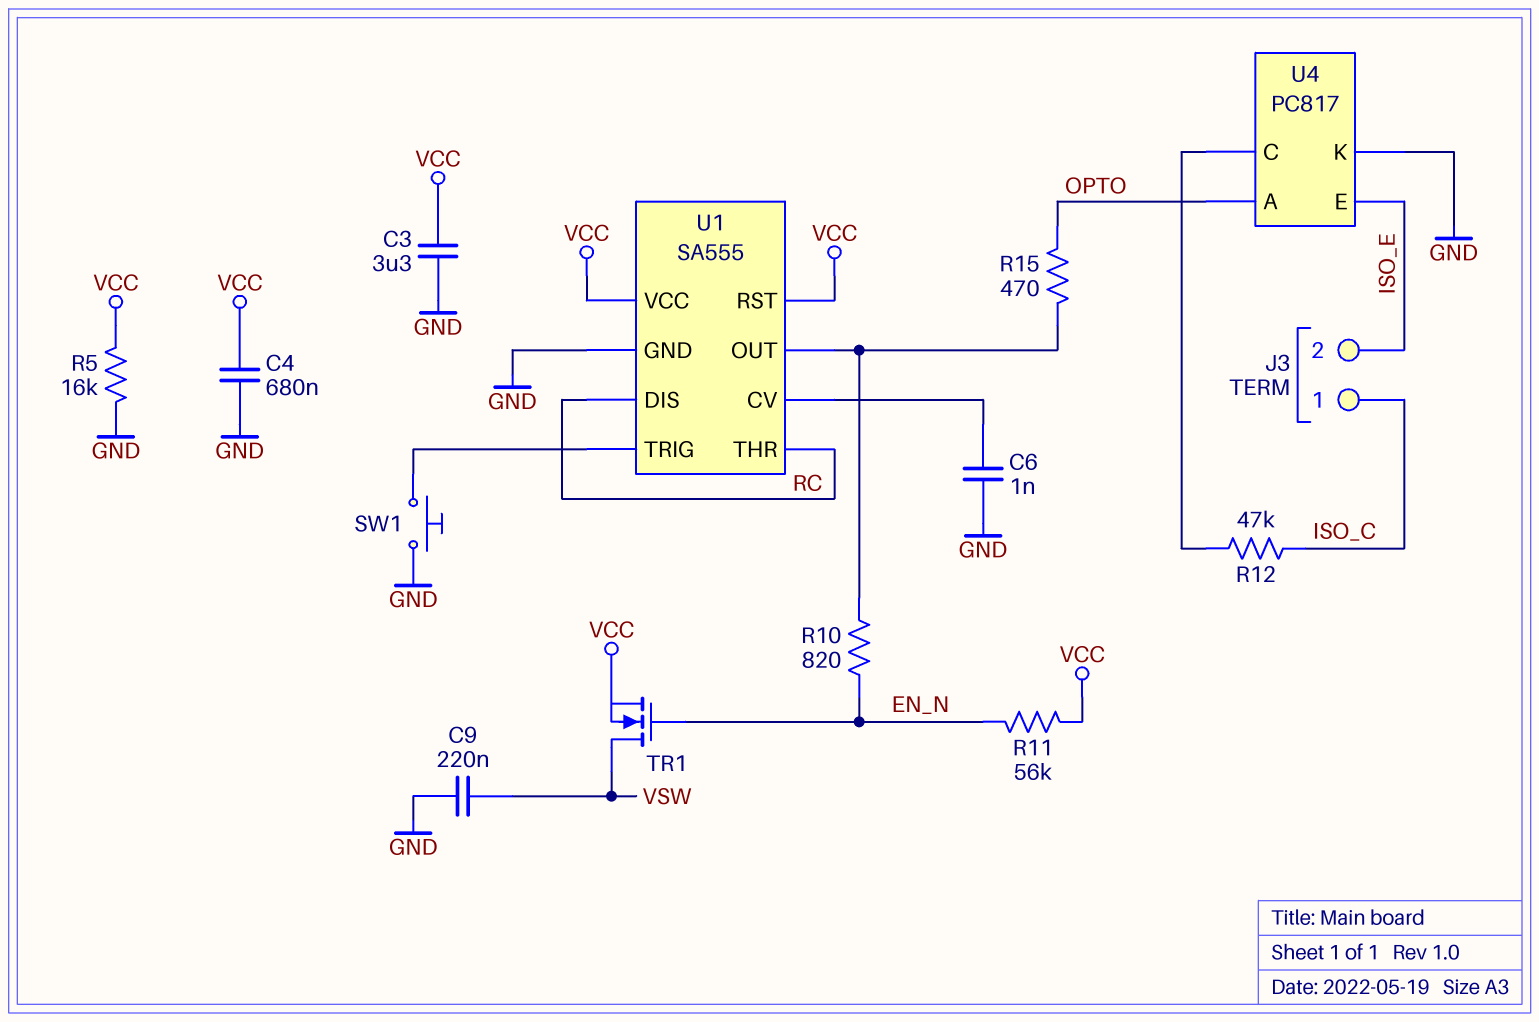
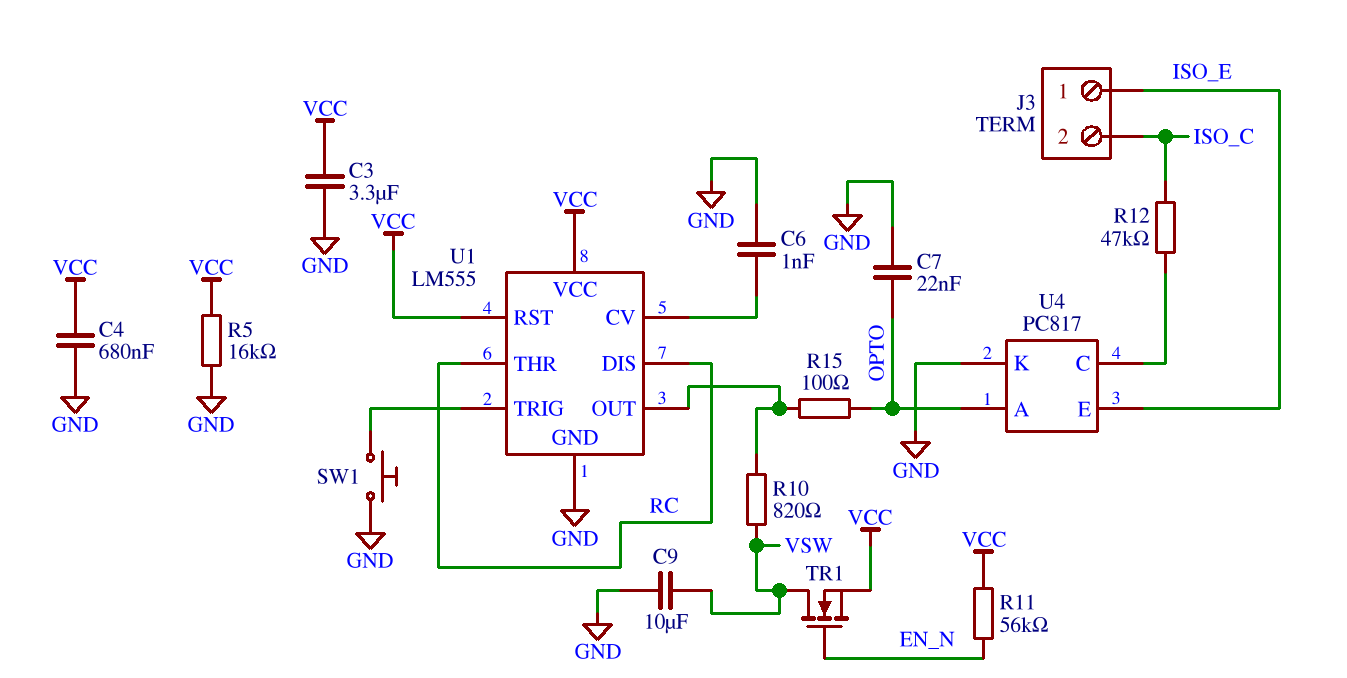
C7: none -> 22nF (GND, OPTO)
C9: 220nF (GND, VSW) -> 10uF (GND, VSW)
J3 pin 1: ISO_C -> ISO_E
J3 pin 2: ISO_E -> ISO_C
R10: 820 (EN_N, U1/OUT) -> 820 (U1/OUT, VSW)
R15: 470 (OPTO, U1/OUT) -> 100 (OPTO, U1/OUT)
U1: SA555 -> LM555

